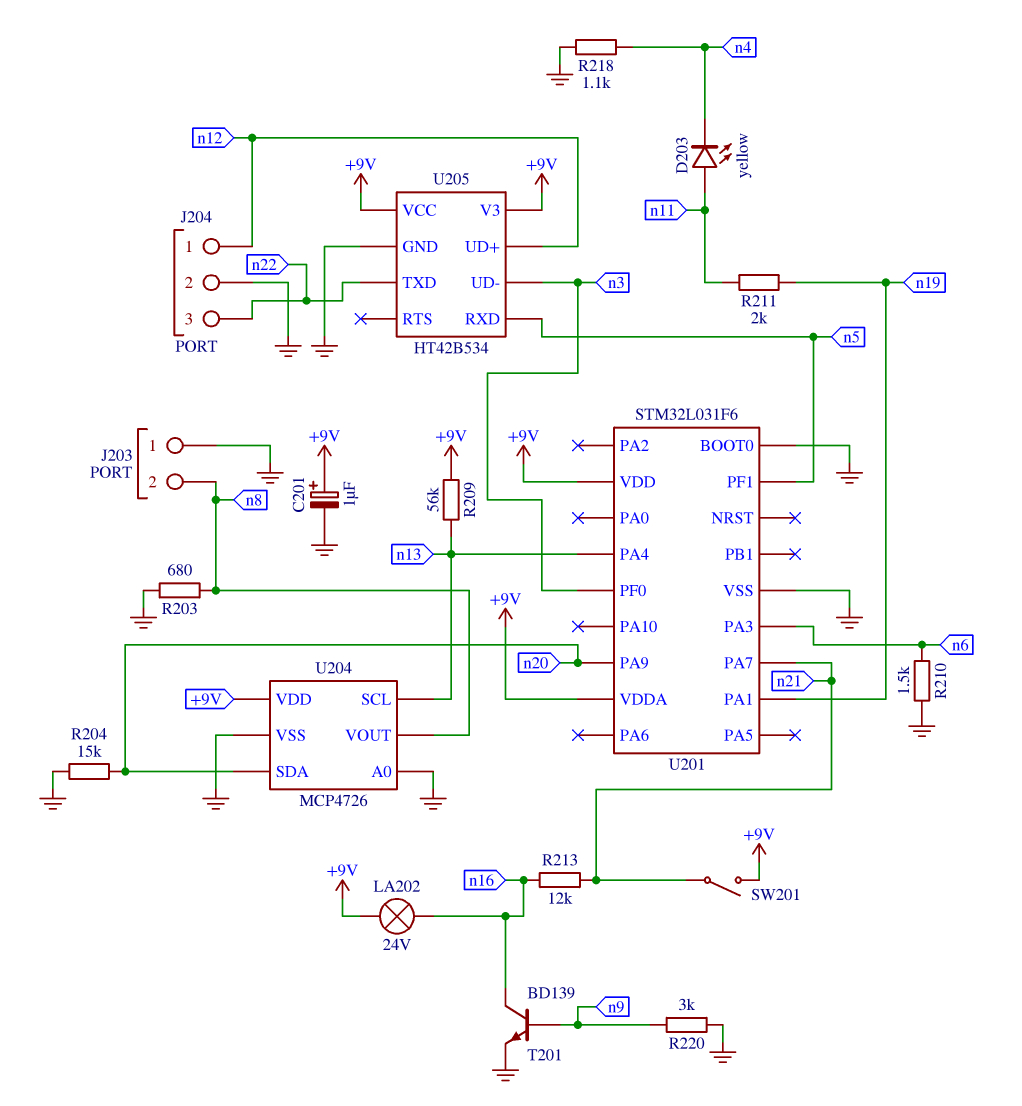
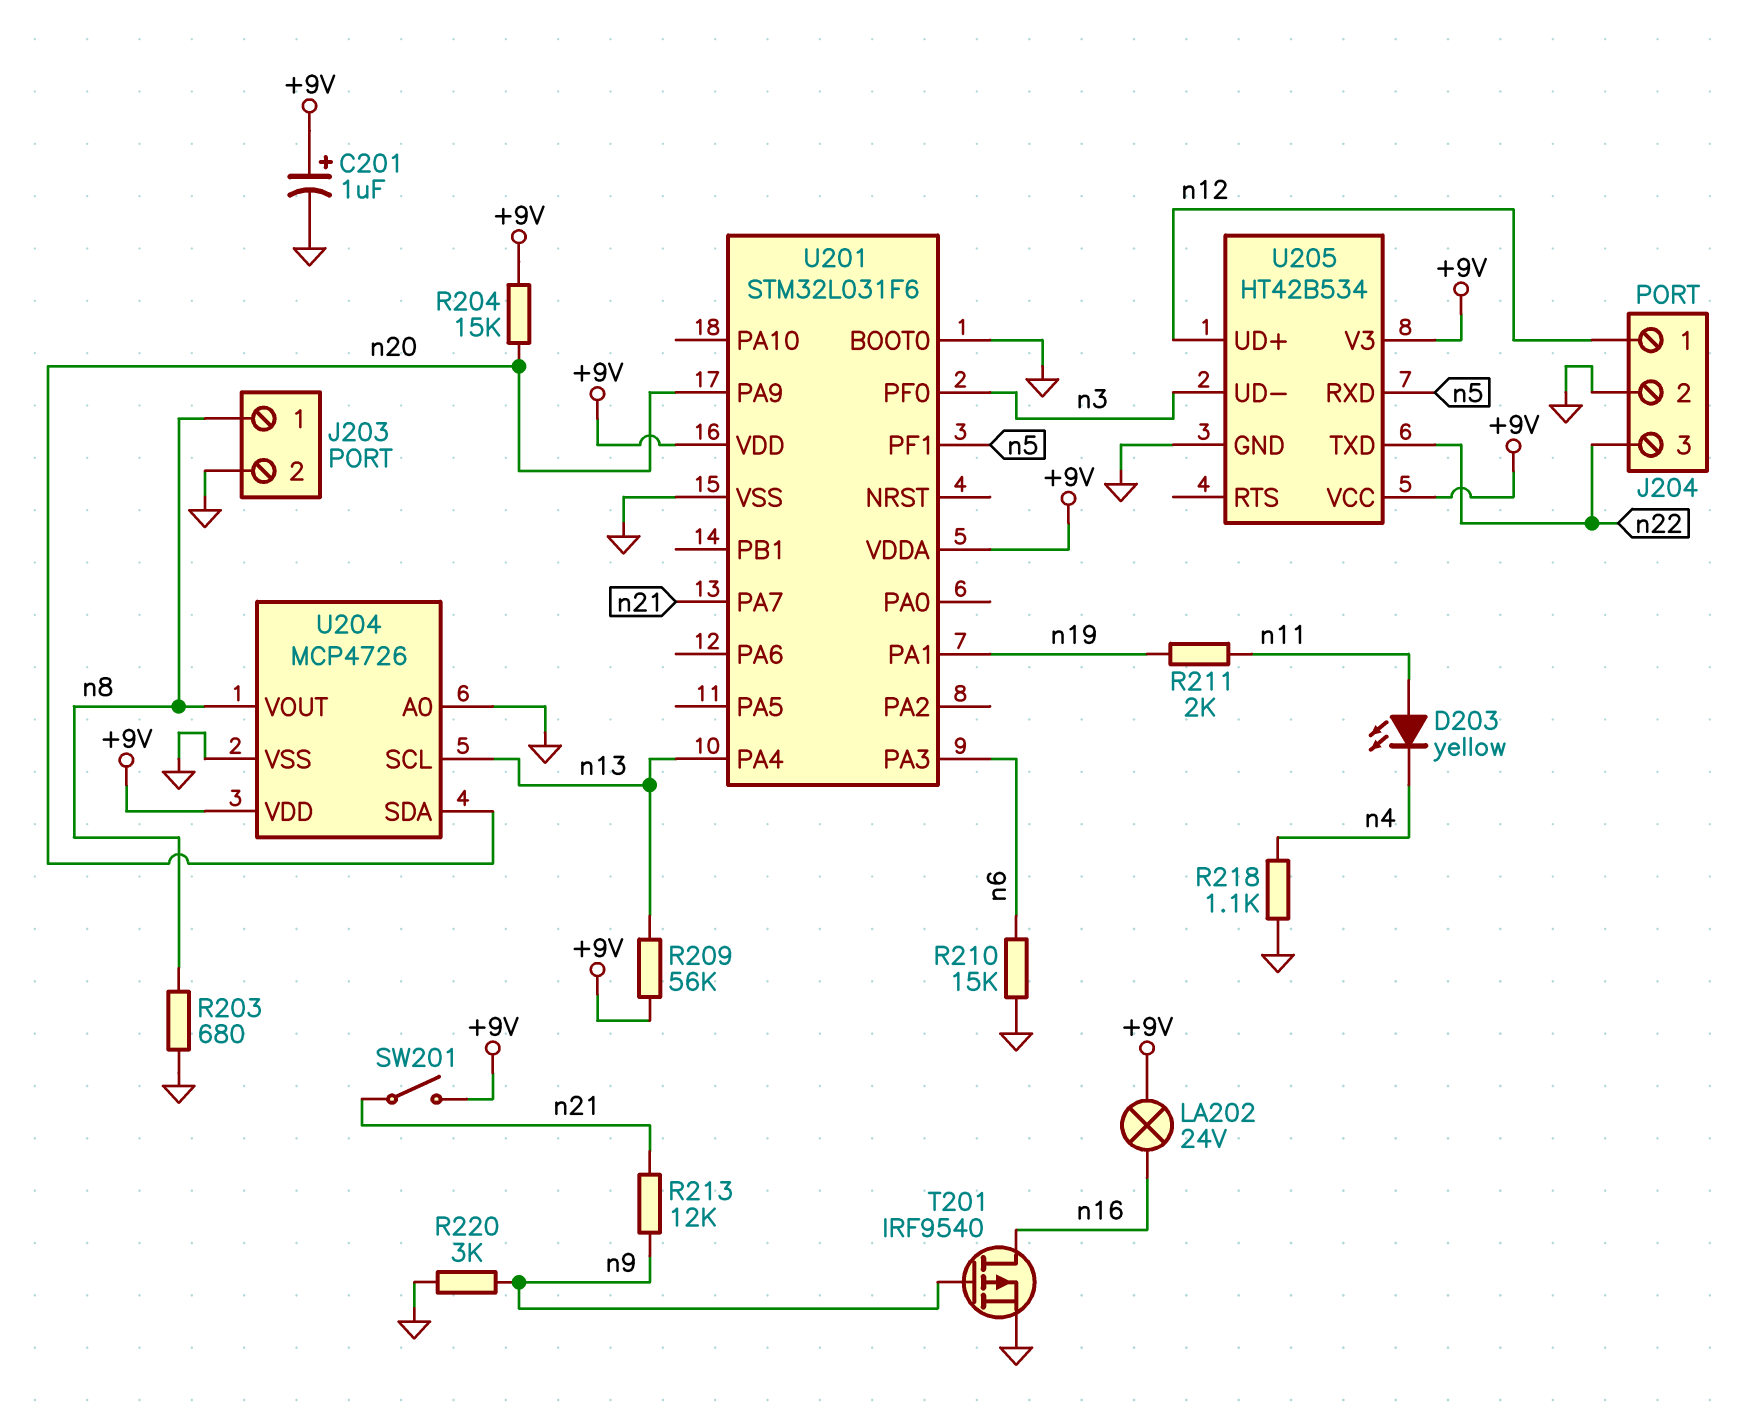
J203 pin 1: GND -> n8
J203 pin 2: n8 -> GND
R204: 15k (GND, n20) -> 15k (+9V, n20)
R210: 1.5k (GND, n6) -> 15k (GND, n6)
R213: 12k (n16, n21) -> 12k (n9, n21)
T201: NPN BD139 (B n9, C n16, E GND) -> PMOS IRF9540 (G n9, D n16, S GND)

